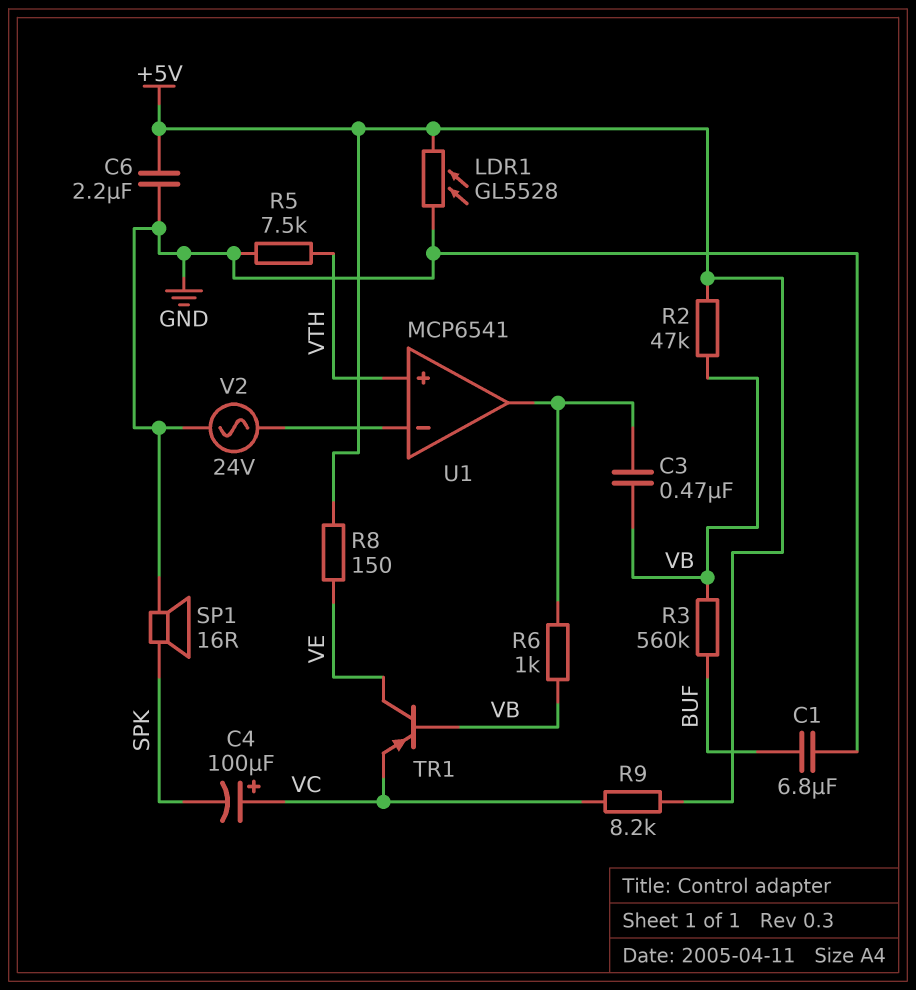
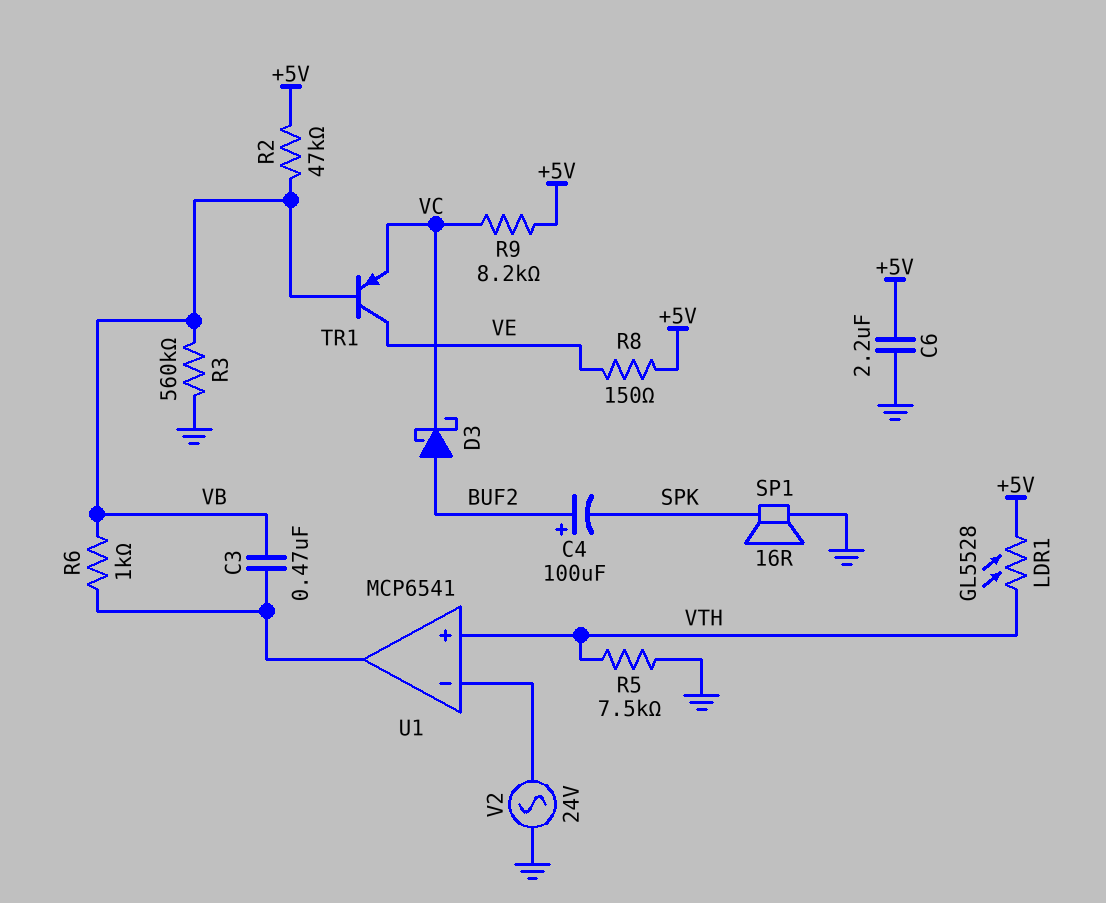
C1: 6.8uF (BUF, GND) -> none
C4: 100uF (plus VC, minus SPK) -> 100uF (plus BUF2, minus SPK)
D3: none -> schottky (A BUF2, K VC)
LDR1: GL5528 (+5V, GND) -> GL5528 (+5V, VTH)
R3: 560k (BUF, VB) -> 560k (GND, VB)

